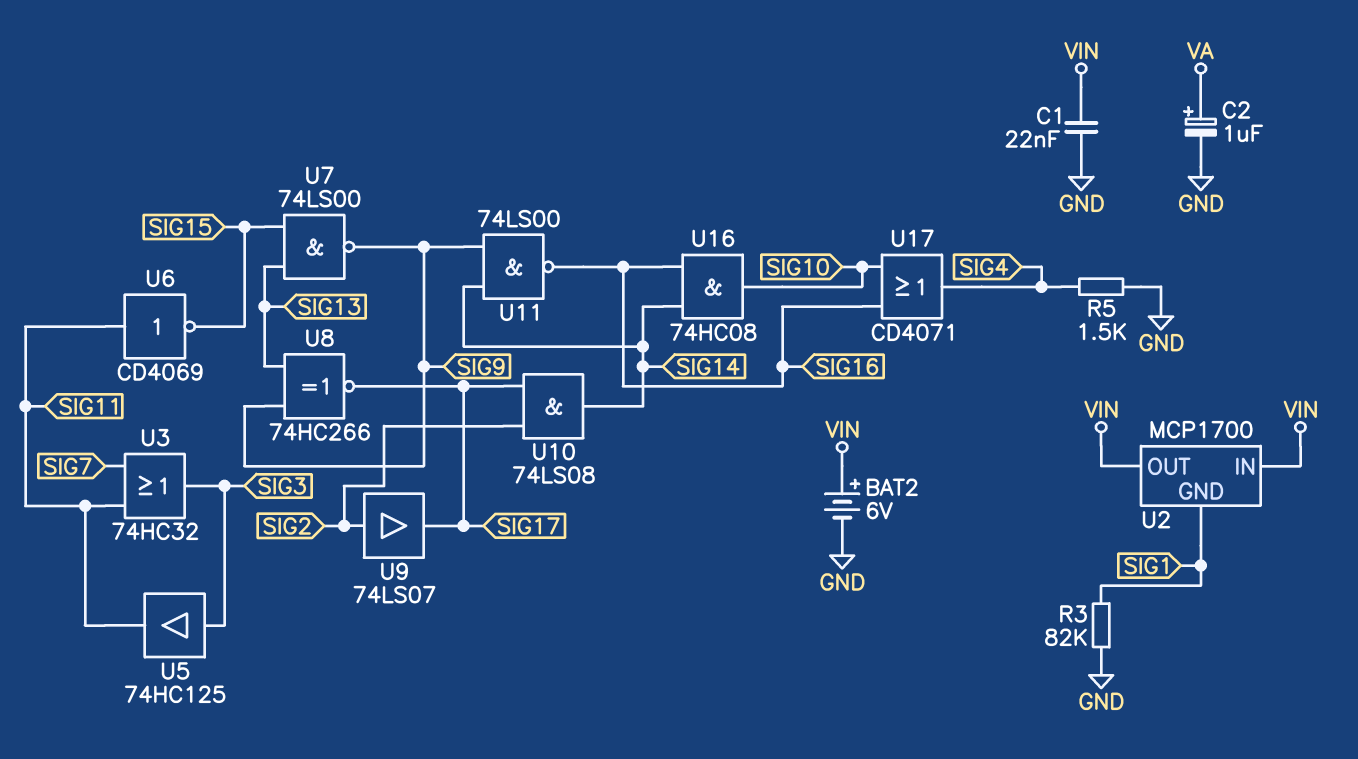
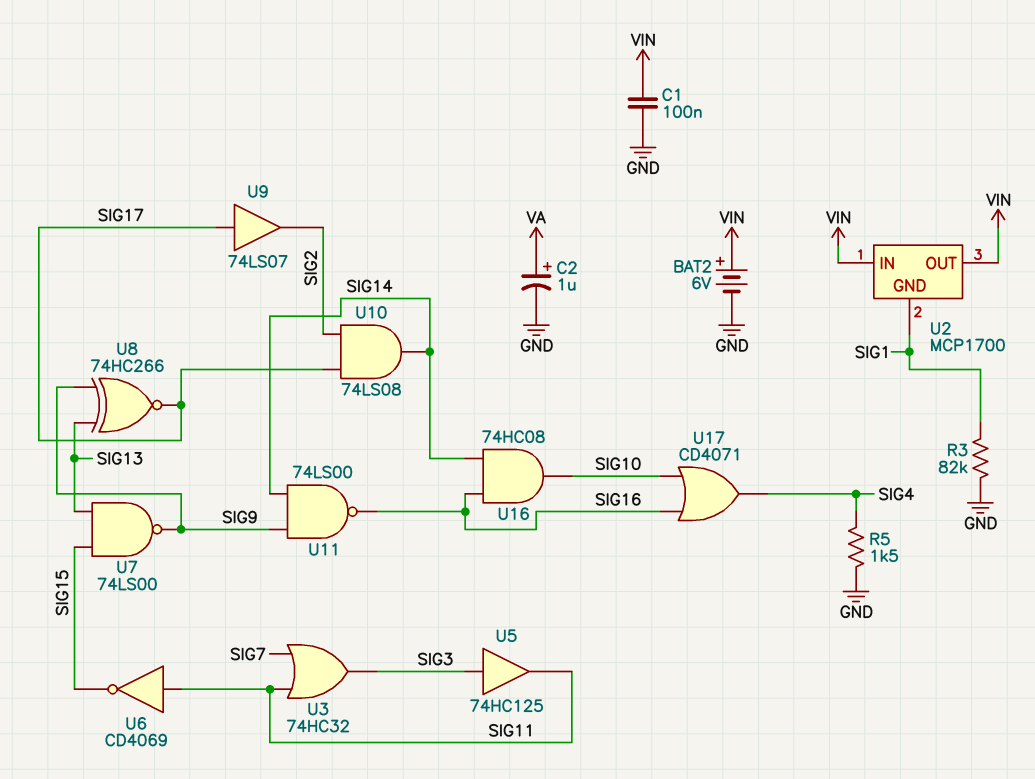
C1: 22nF (GND, VIN) -> 100nF (GND, VIN)
U9: buffer 74LS07 (in SIG2, out SIG17) -> buffer 74LS07 (in SIG17, out SIG2)

